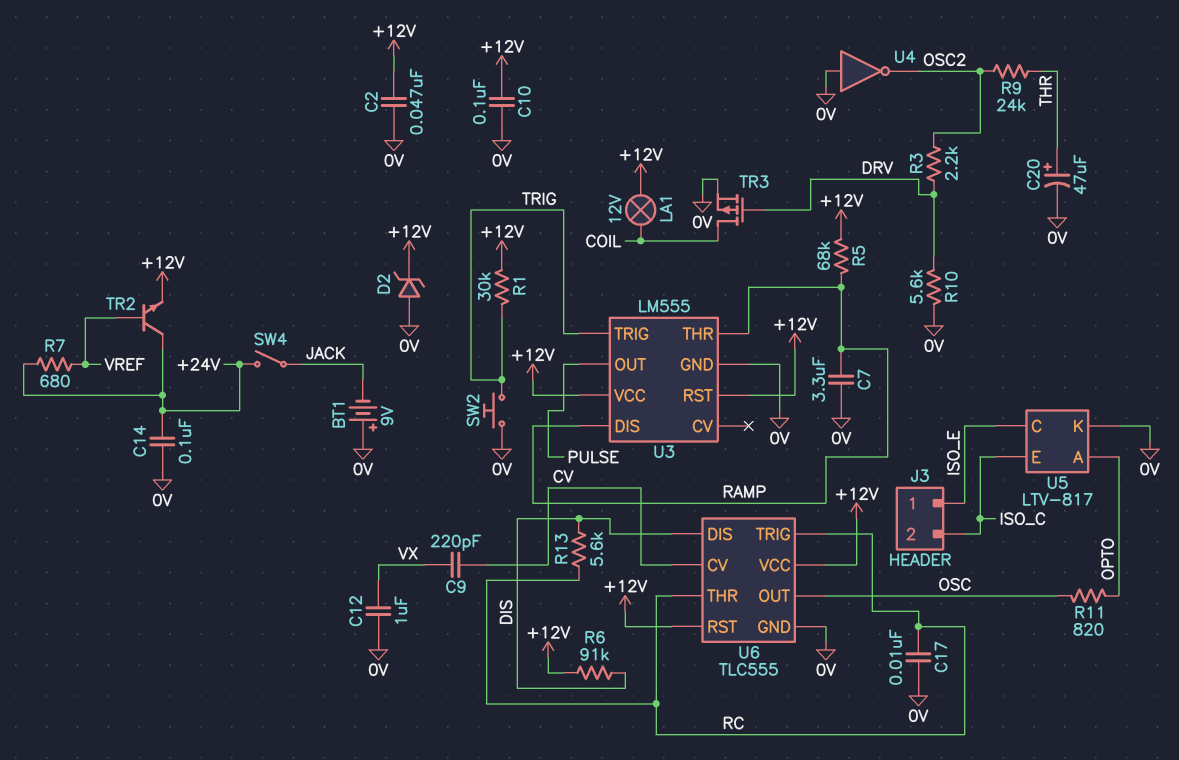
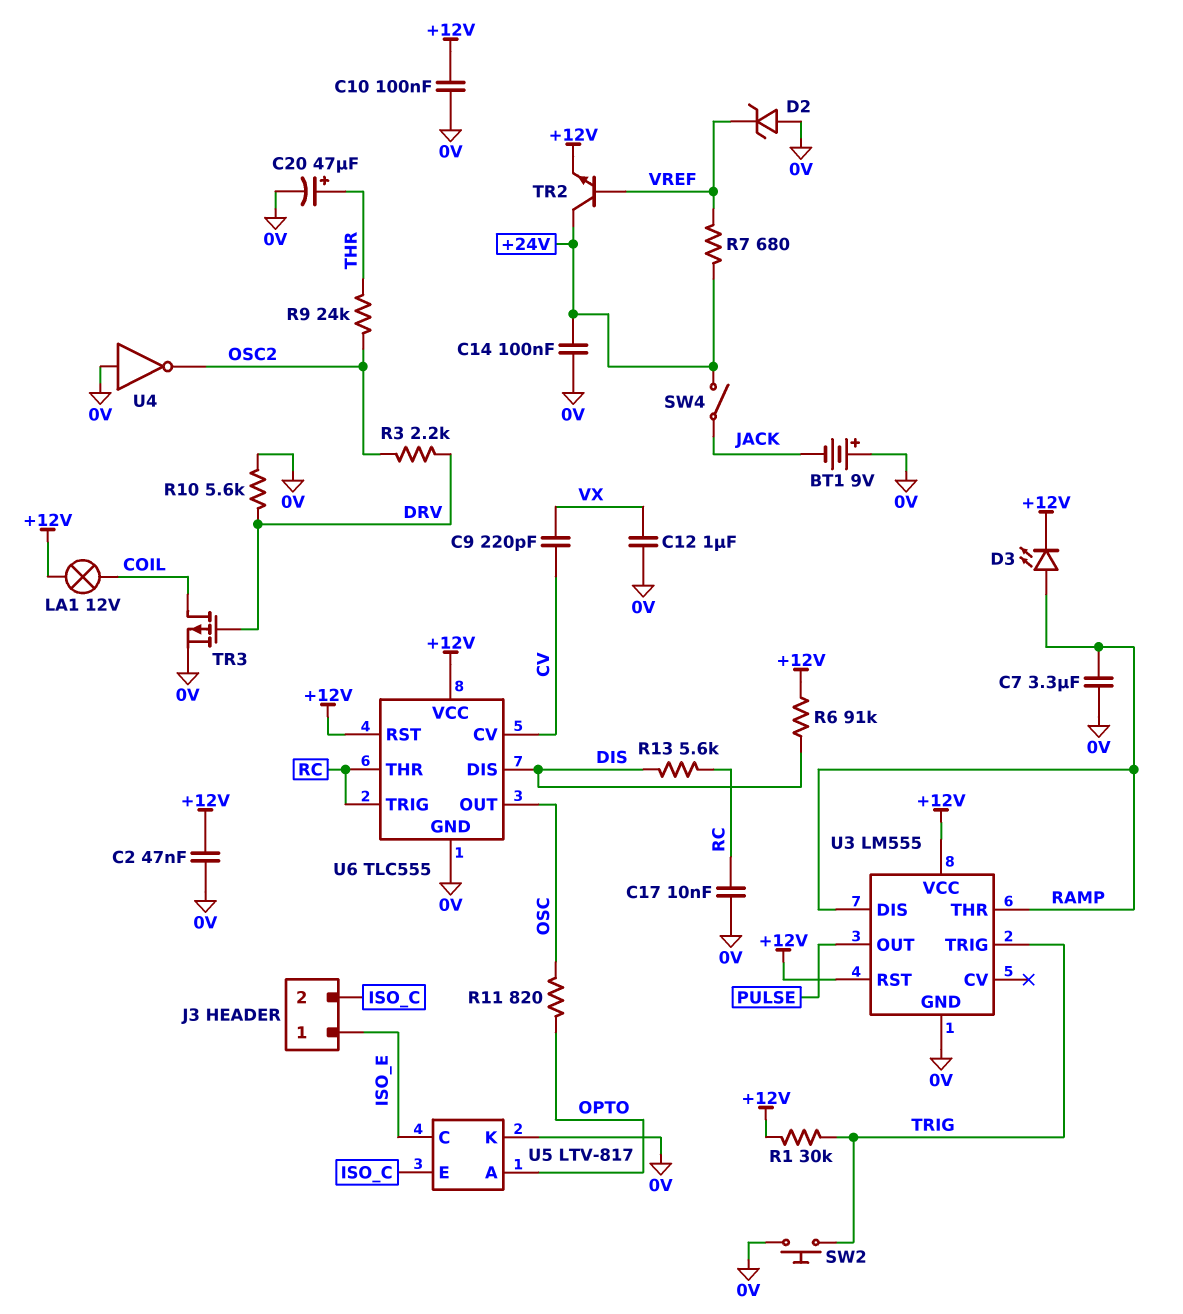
D2: zener (A 0V, K +12V) -> zener (A 0V, K VREF)
D3: none -> LED (A RAMP, K +12V)
R5: 68k (+12V, RAMP) -> none

